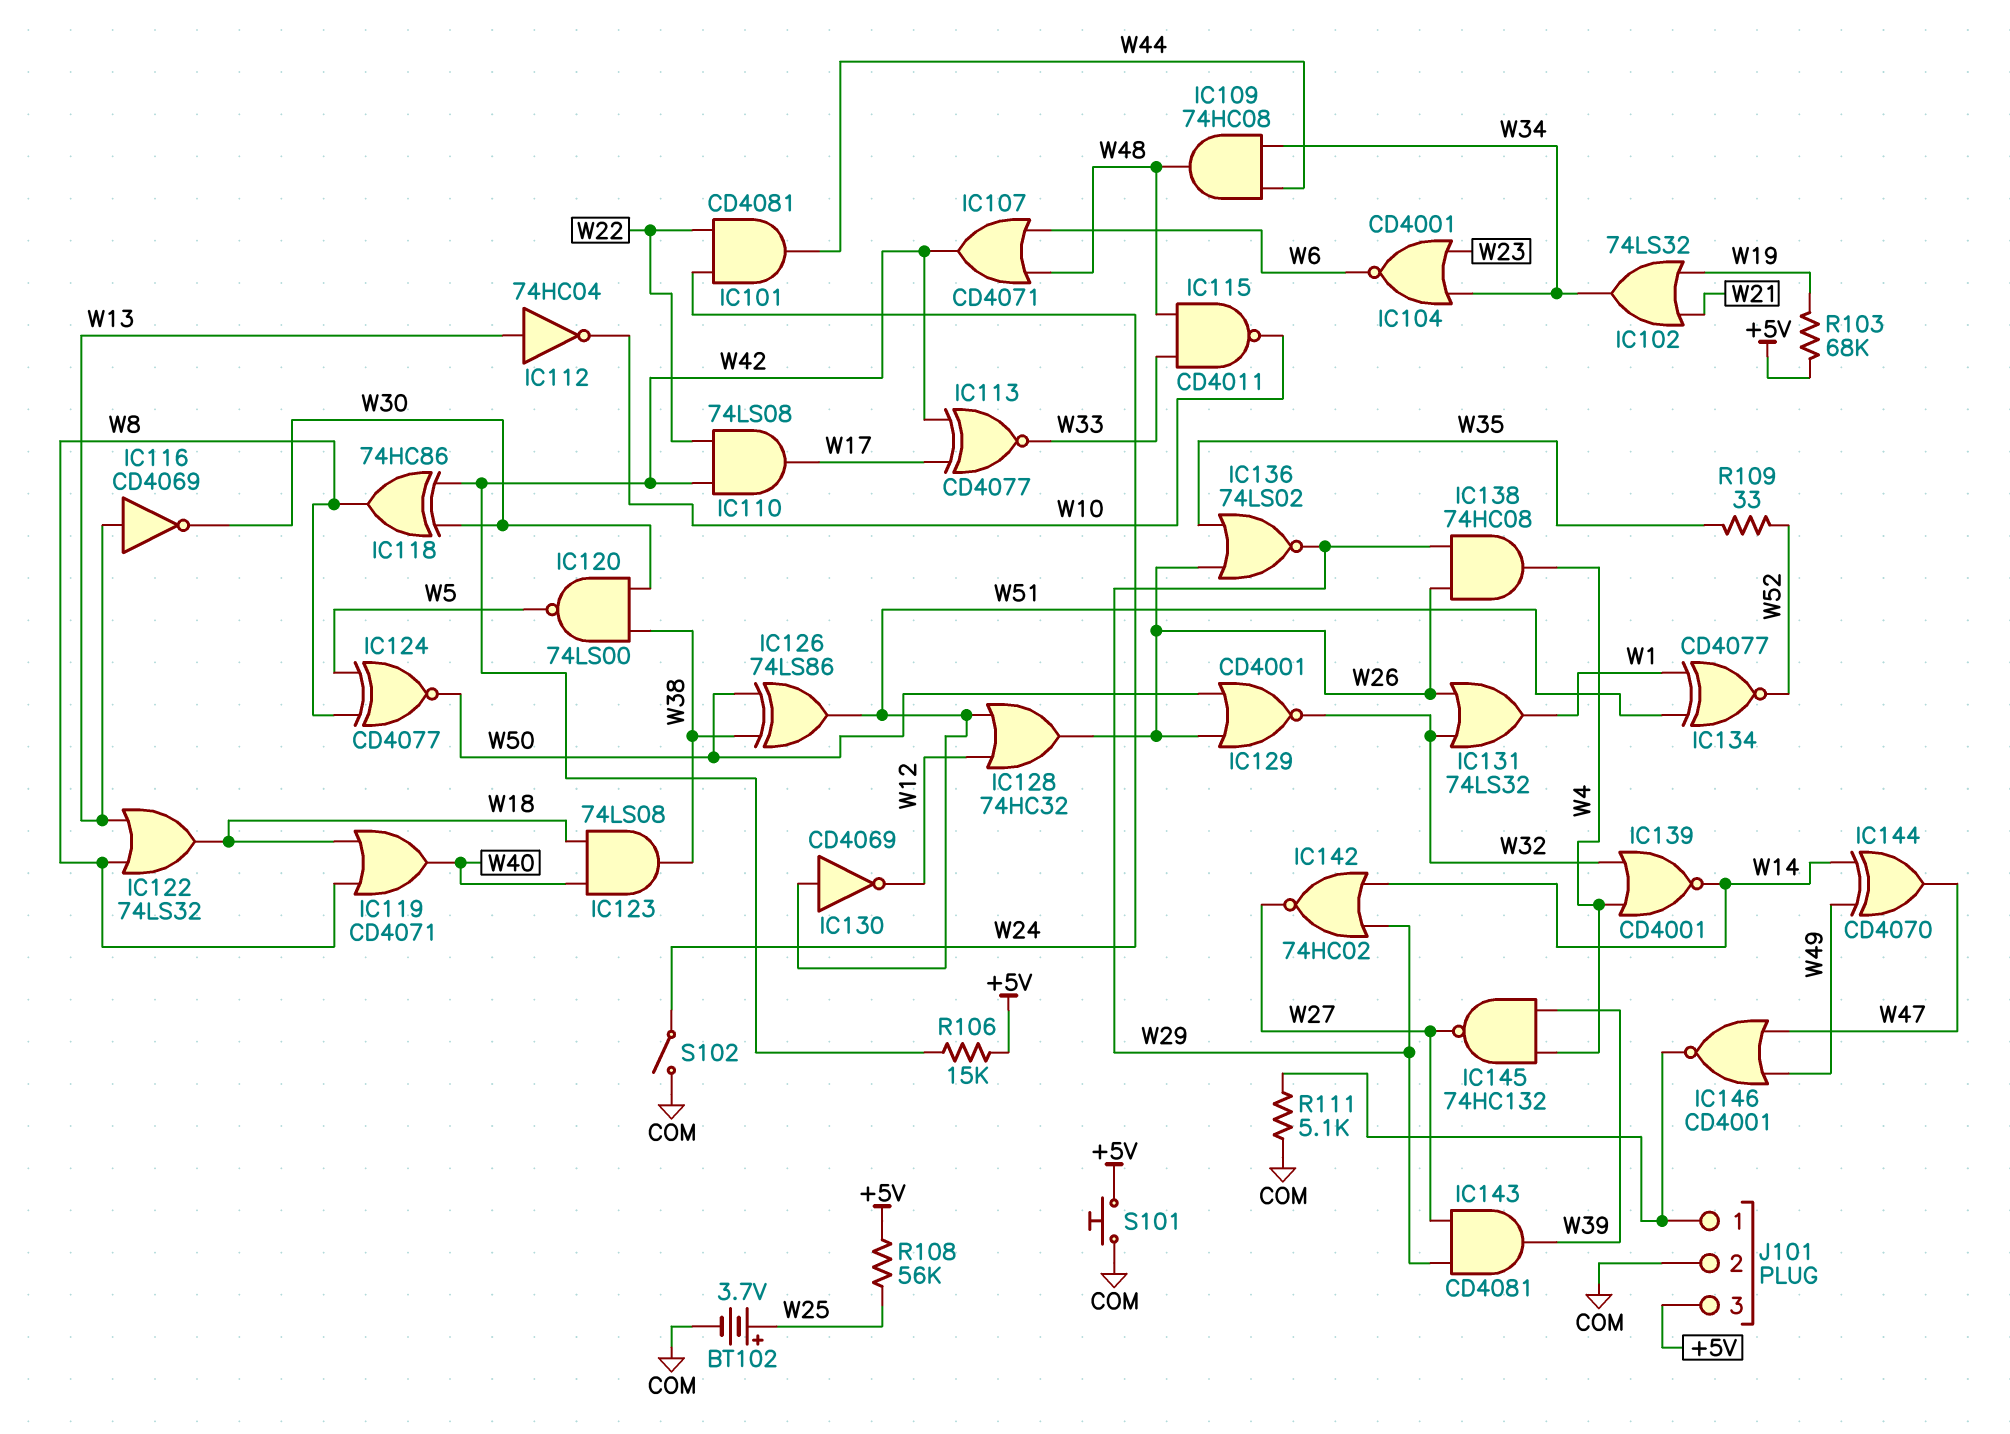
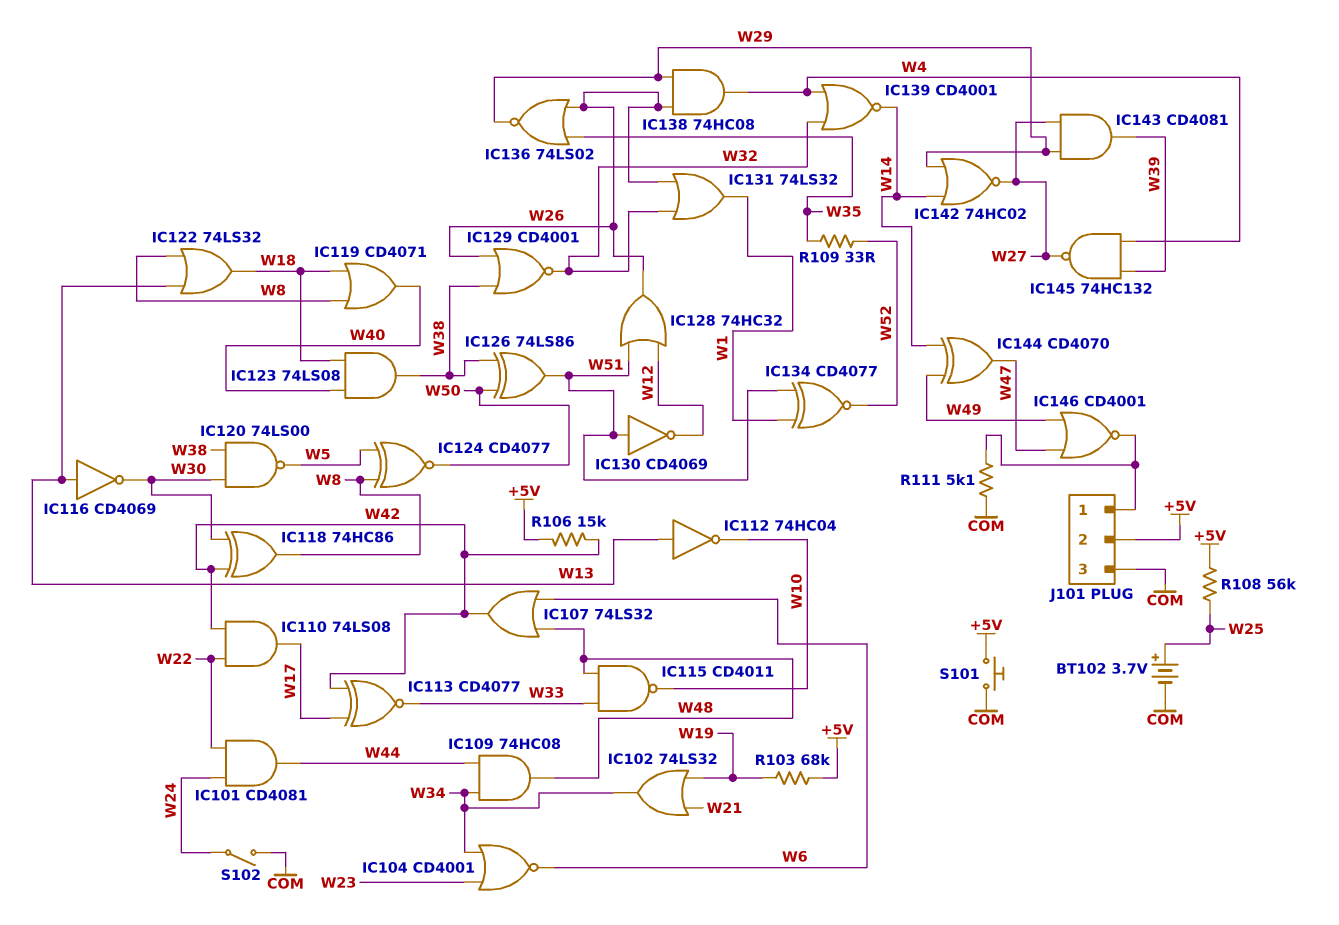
IC107: OR CD4071 (in W6, in W48, out W42) -> OR 74LS32 (in W6, in W48, out W42)
IC129: NOR CD4001 (in W26, in W50, out W32) -> NOR CD4001 (in W26, in W38, out W32)
J101 pin 2: COM -> +5V
J101 pin 3: +5V -> COM

